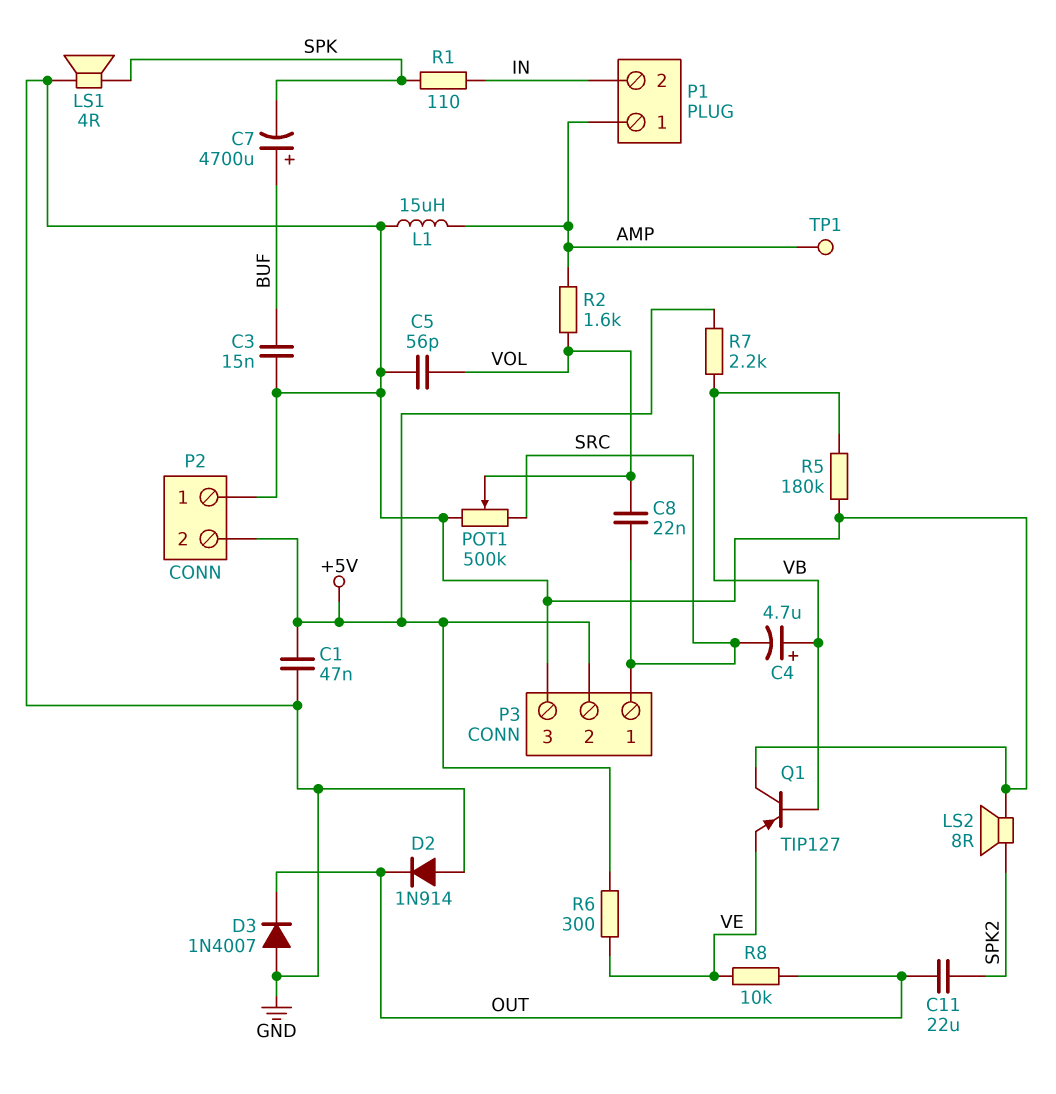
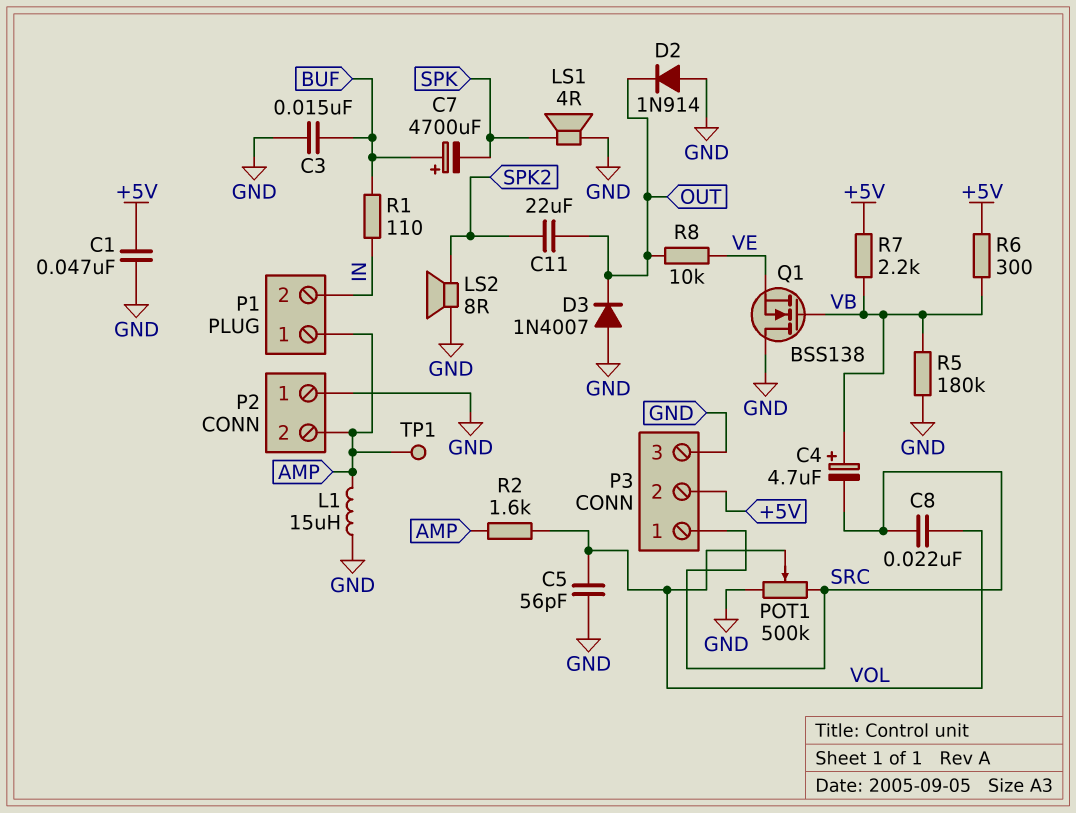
P2 pin 2: +5V -> AMP
Q1: PNP TIP127 (B VB, C GND, E VE) -> NMOS BSS138 (G VB, D GND, S VE)
R1: 110 (IN, SPK) -> 110 (BUF, IN)
R6: 300 (+5V, VE) -> 300 (+5V, VB)

